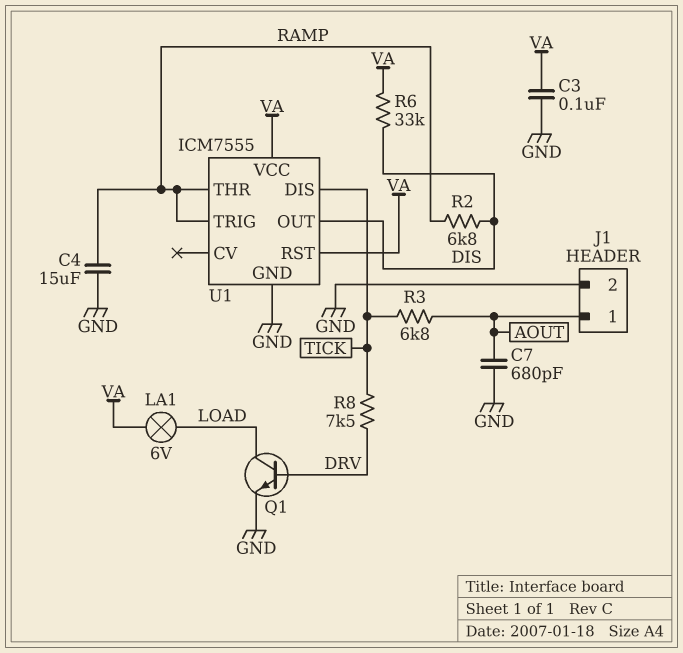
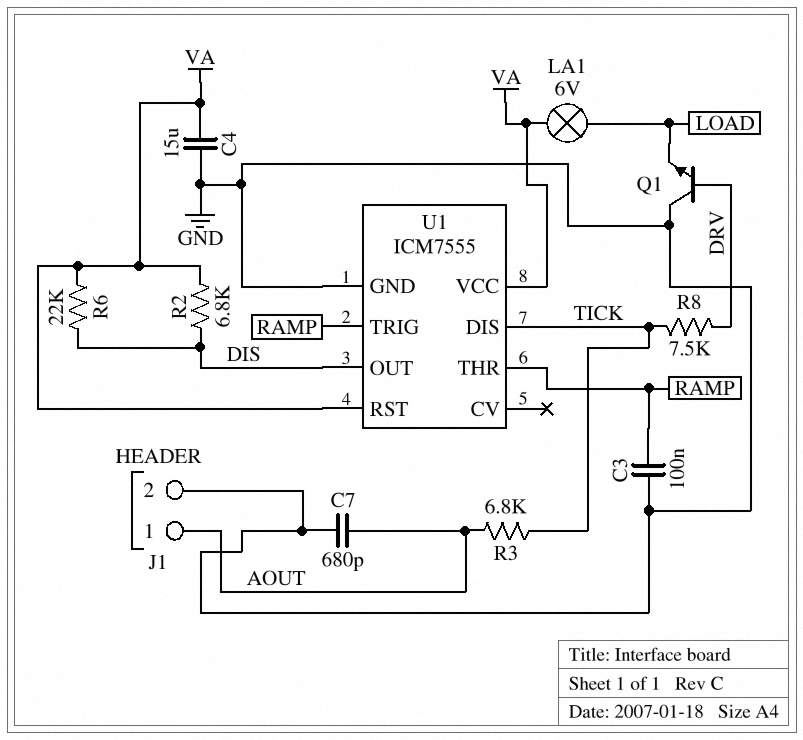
C3: 100nF (GND, VA) -> 100nF (GND, RAMP)
C4: 15uF (GND, RAMP) -> 15uF (GND, VA)
Q1: NPN (B DRV, C LOAD, E GND) -> NPN (B DRV, C GND, E LOAD)
R2: 6.8k (DIS, RAMP) -> 6.8k (DIS, VA)
R6: 33k (DIS, VA) -> 22k (DIS, VA)

